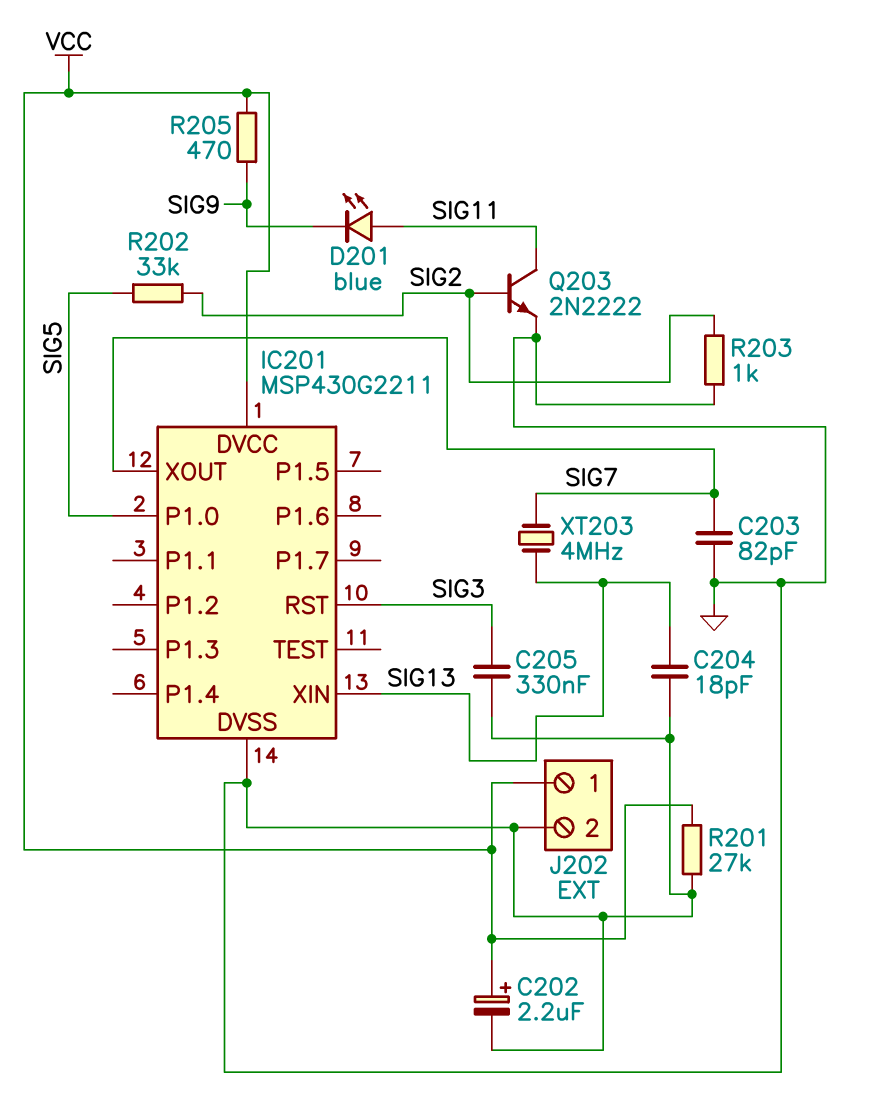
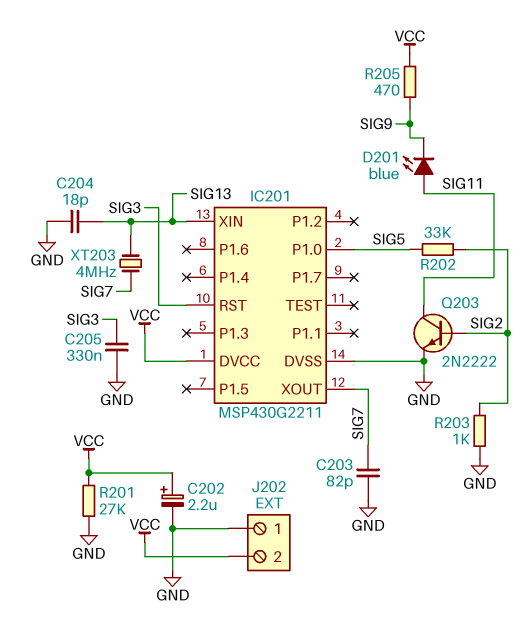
J202 pin 1: VCC -> GND
J202 pin 2: GND -> VCC

